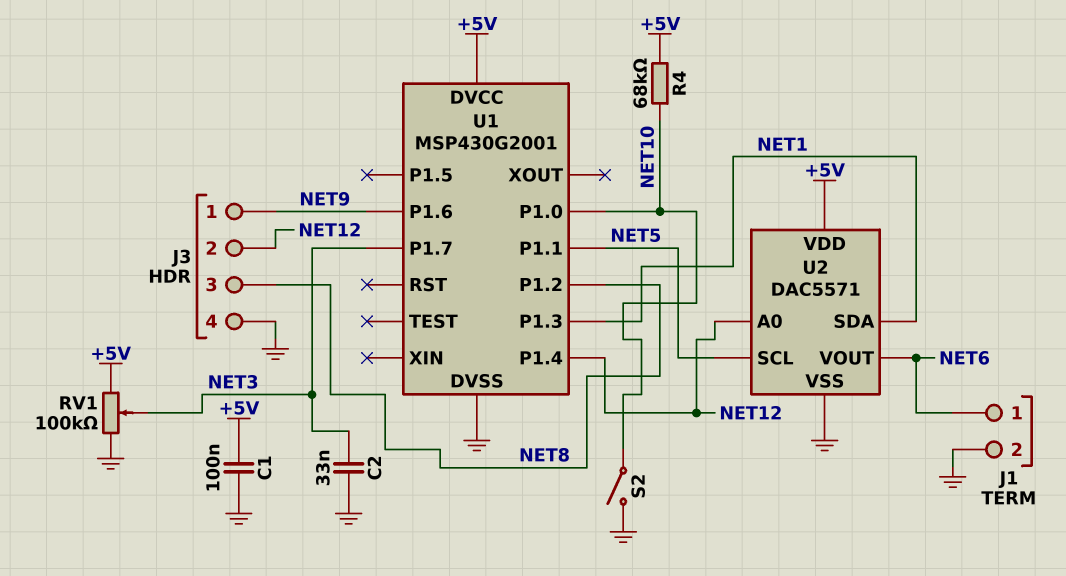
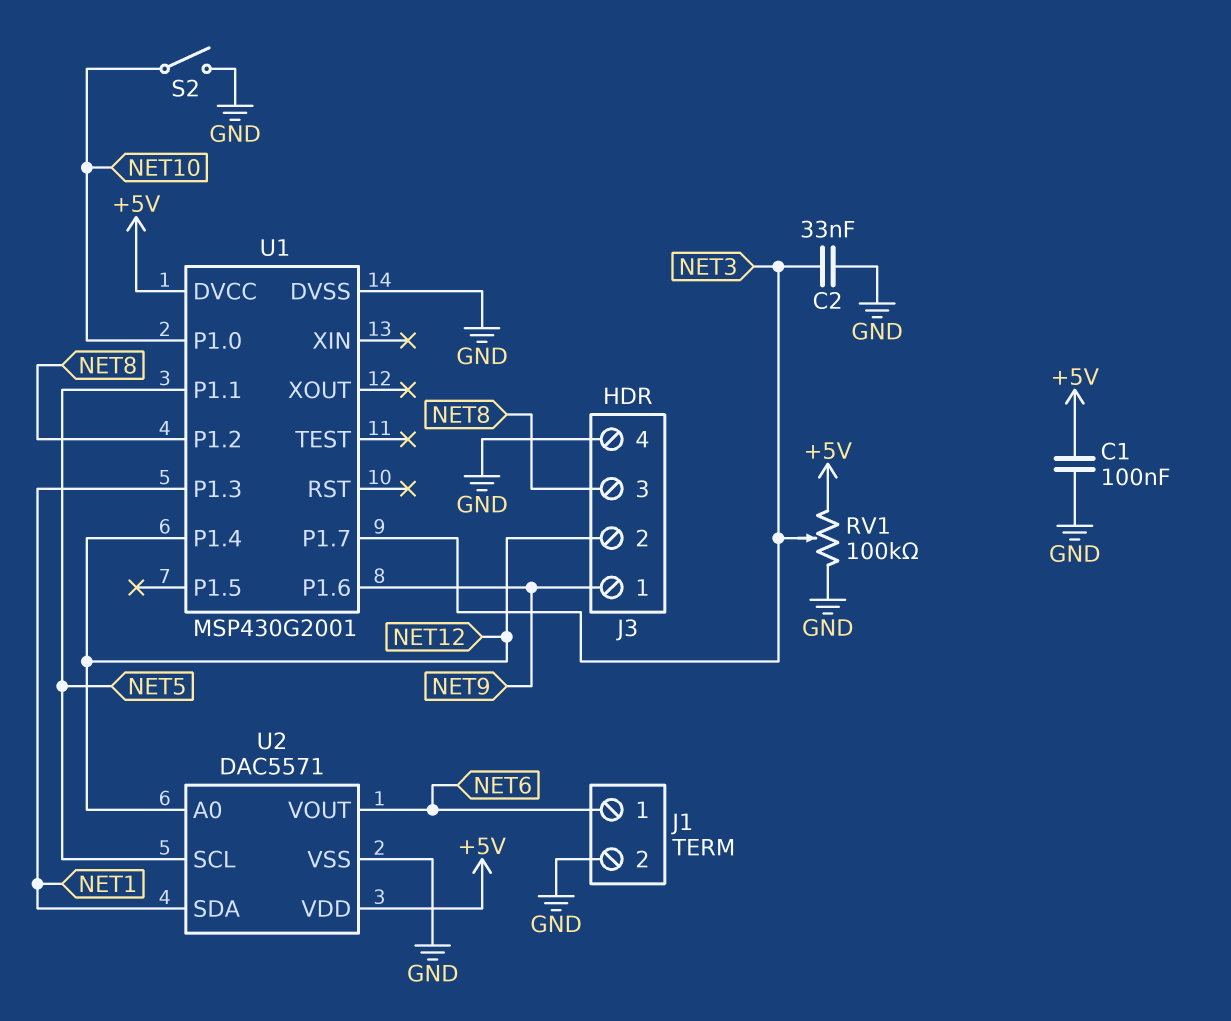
R4: 68k (+5V, NET10) -> none

